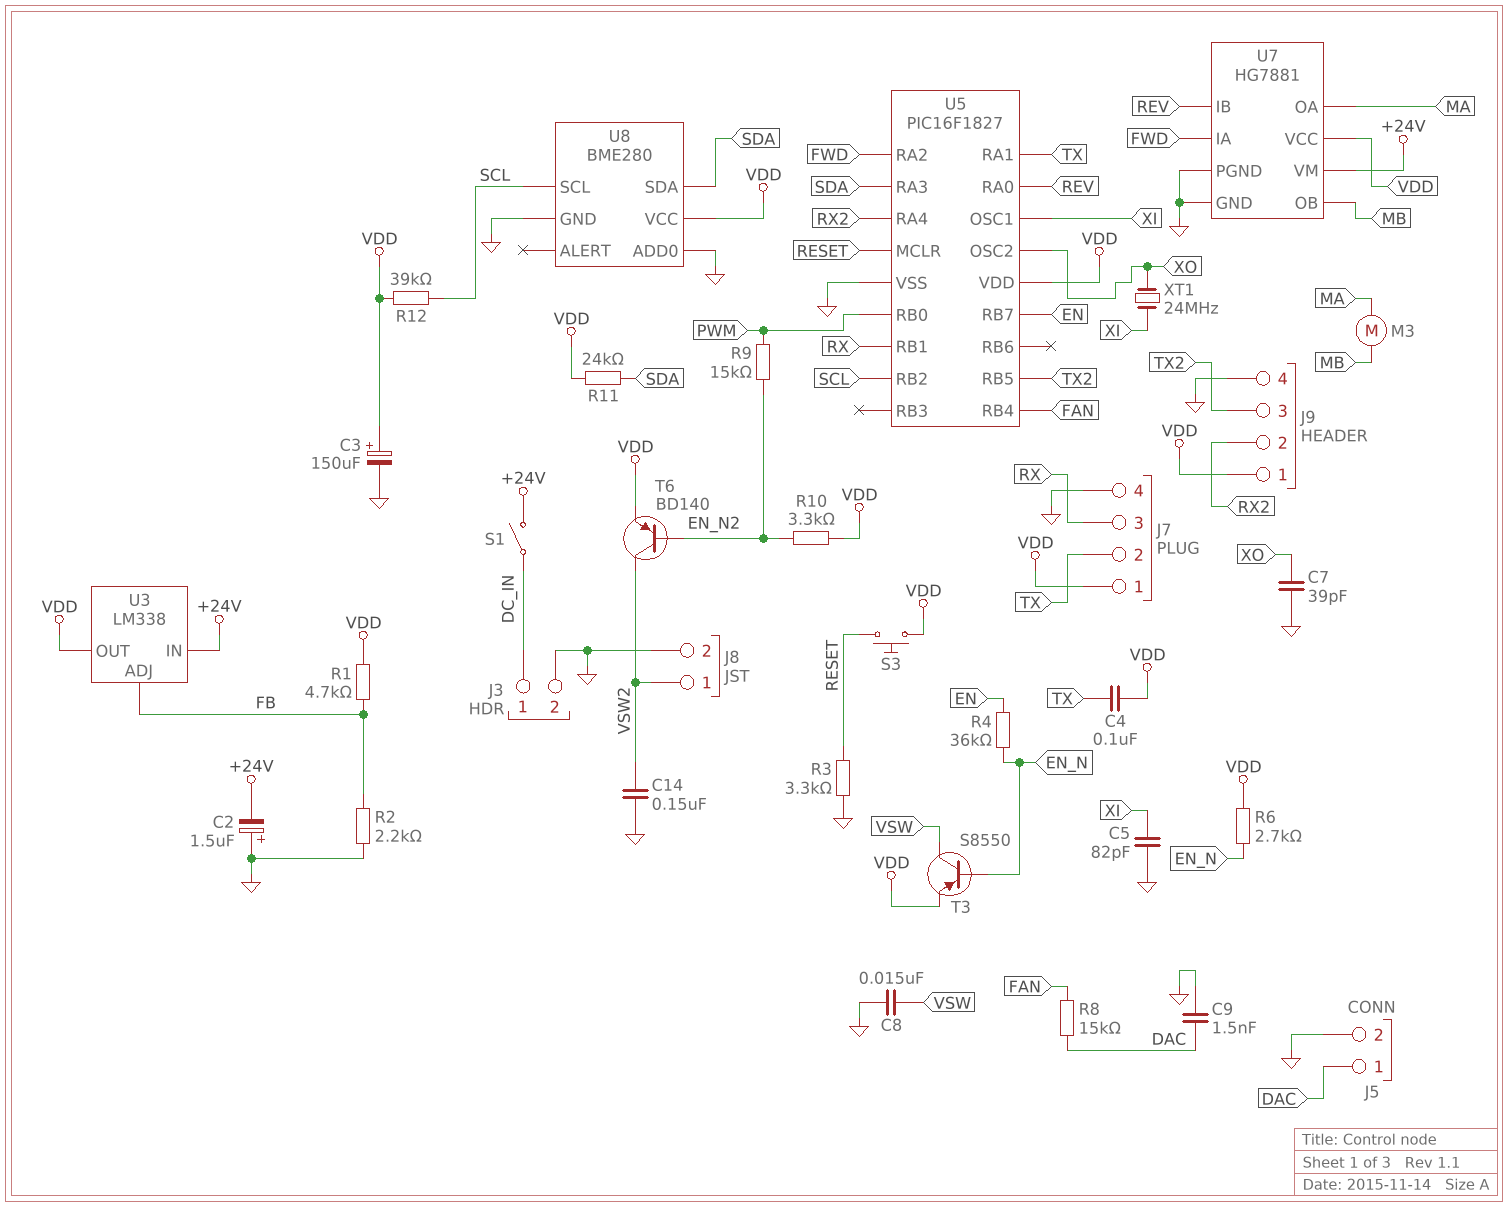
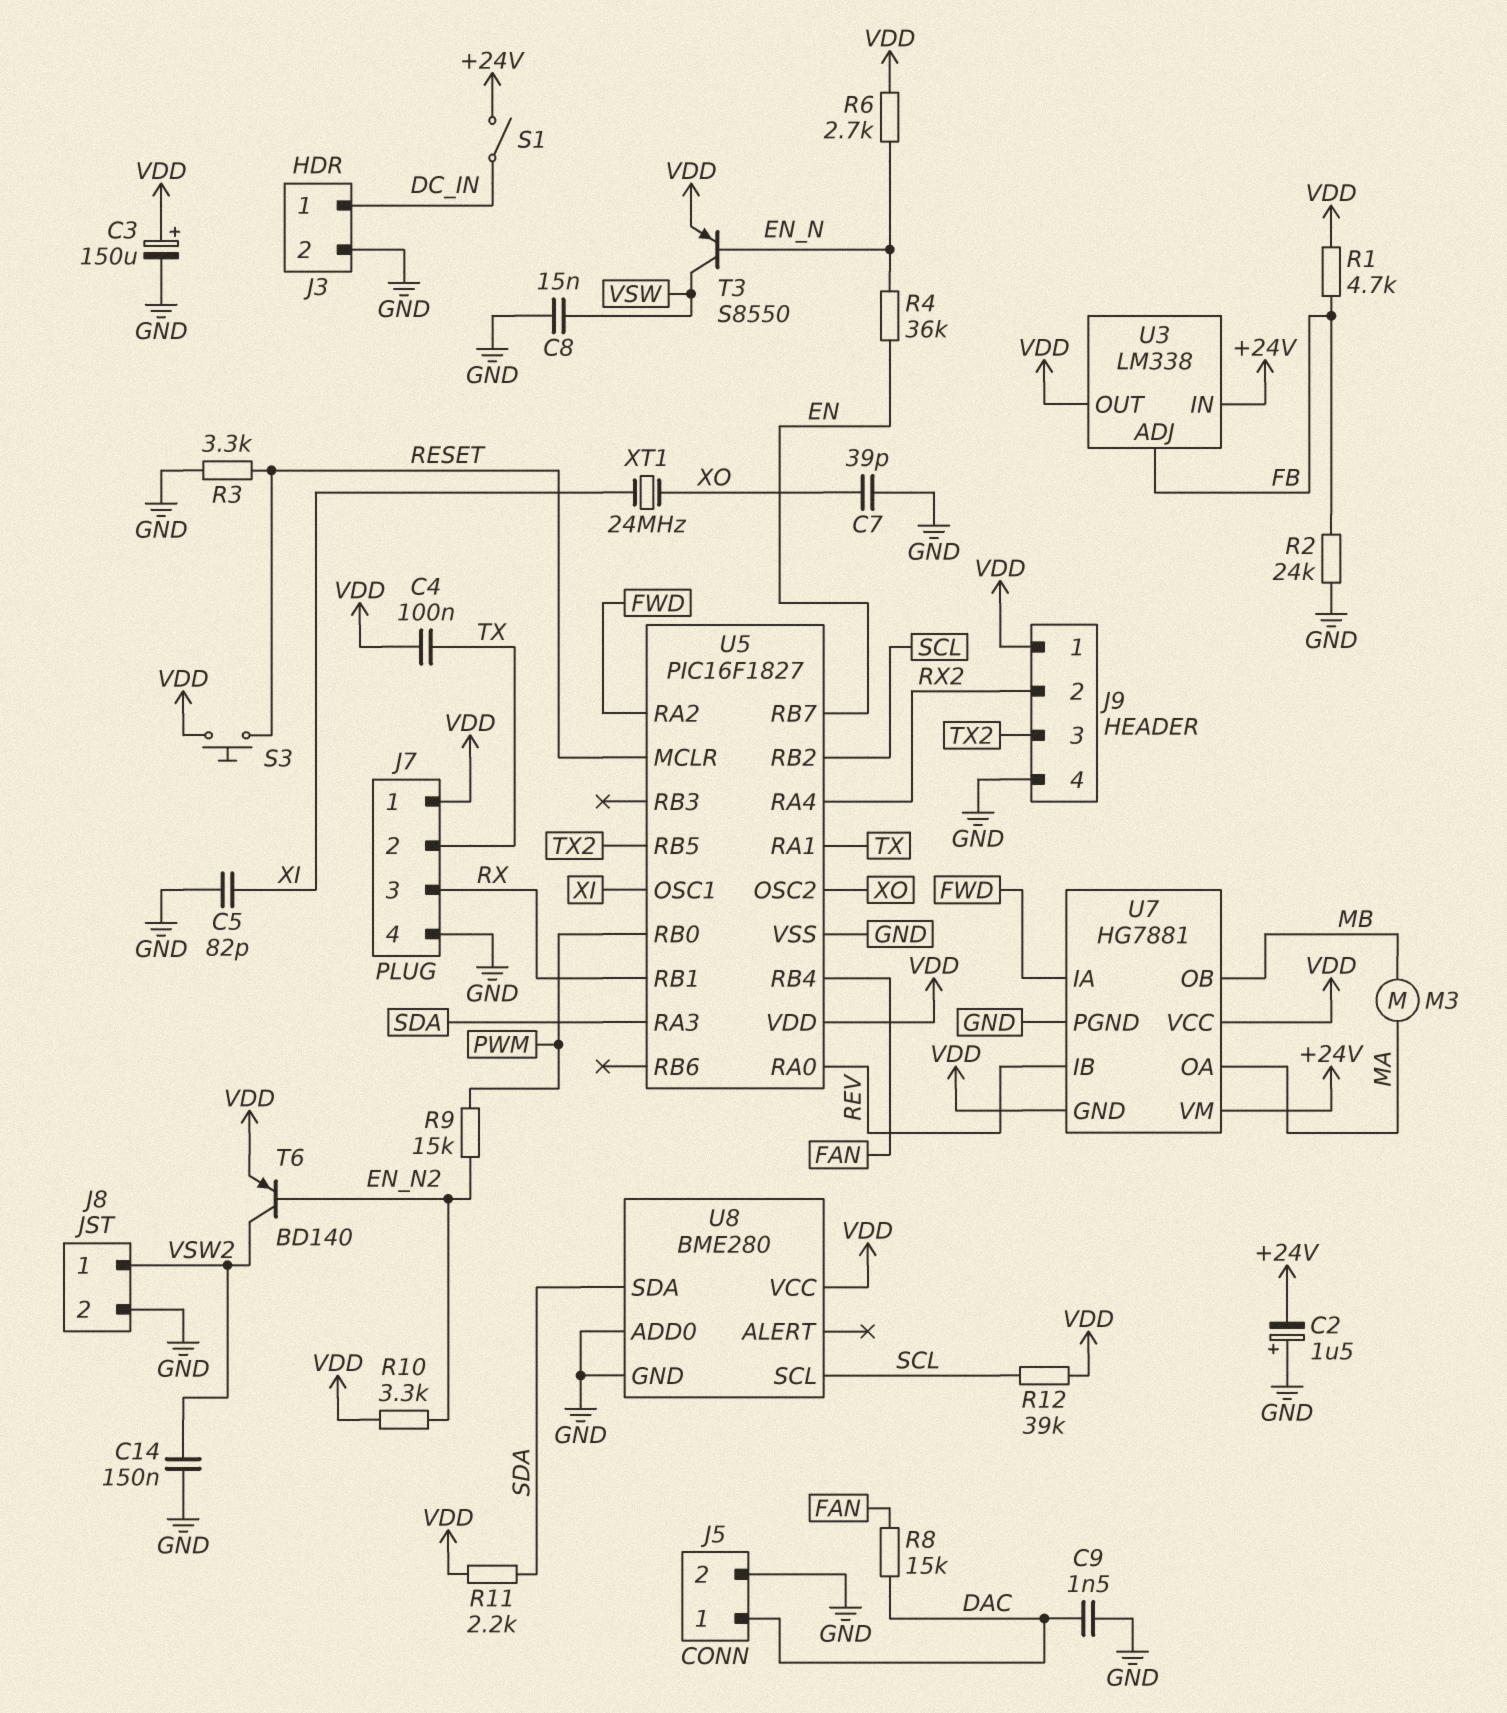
R2: 2.2k (FB, GND) -> 24k (FB, GND)
R11: 24k (SDA, VDD) -> 2.2k (SDA, VDD)
U7 pin GND: GND -> VDD

